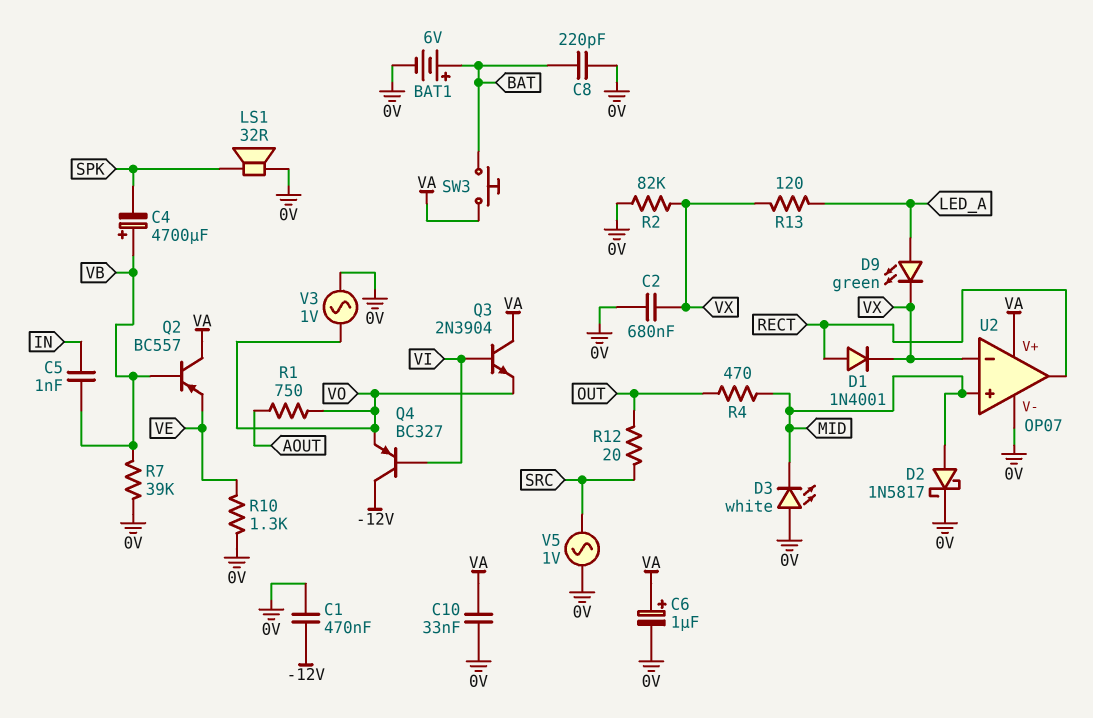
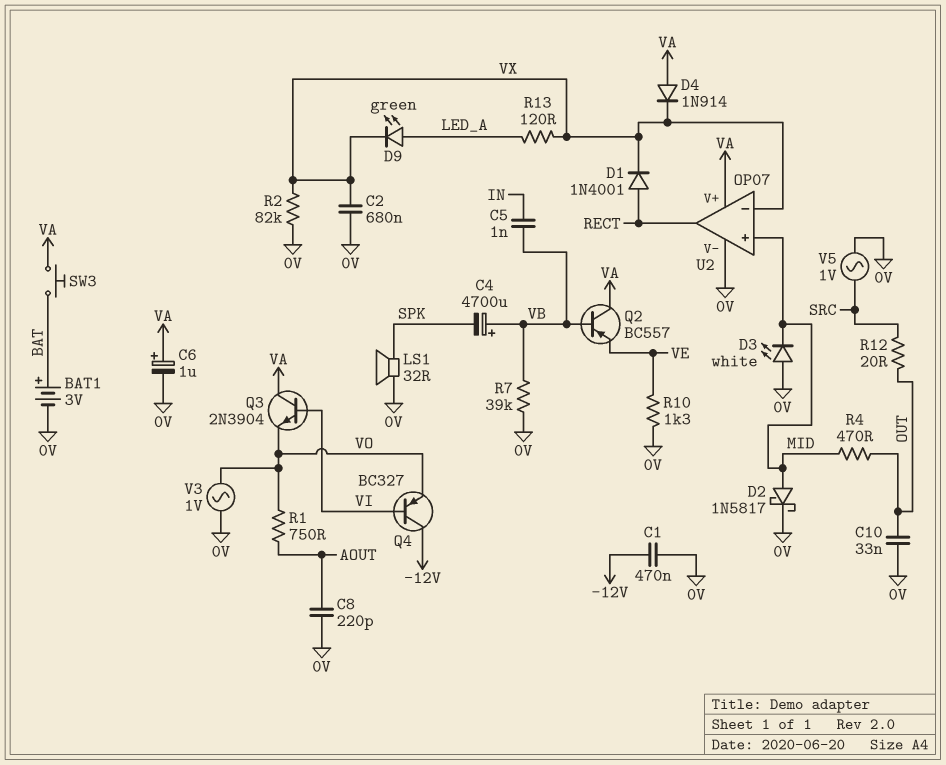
BAT1: 6V (plus BAT, minus 0V) -> 3V (plus BAT, minus 0V)
C8: 220pF (0V, BAT) -> 220pF (0V, AOUT)
C10: 33nF (0V, VA) -> 33nF (0V, OUT)
D4: none -> diode 1N914 (A VA, K VX)

